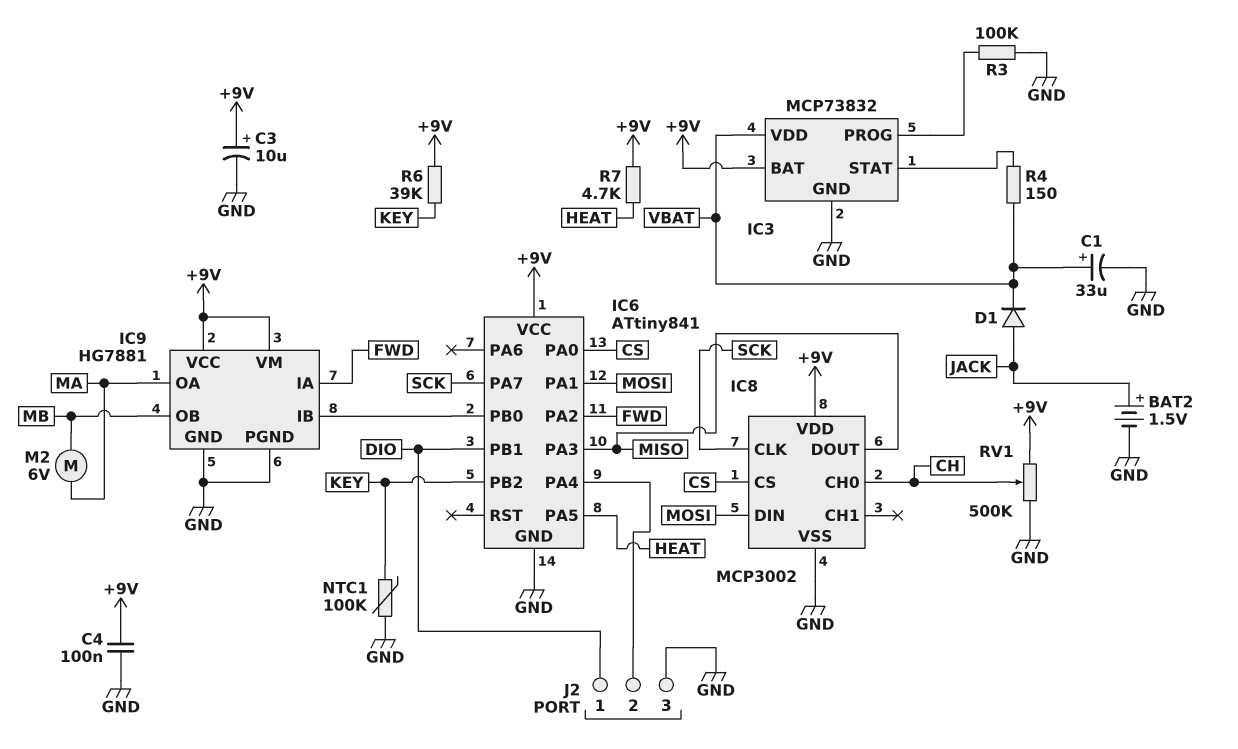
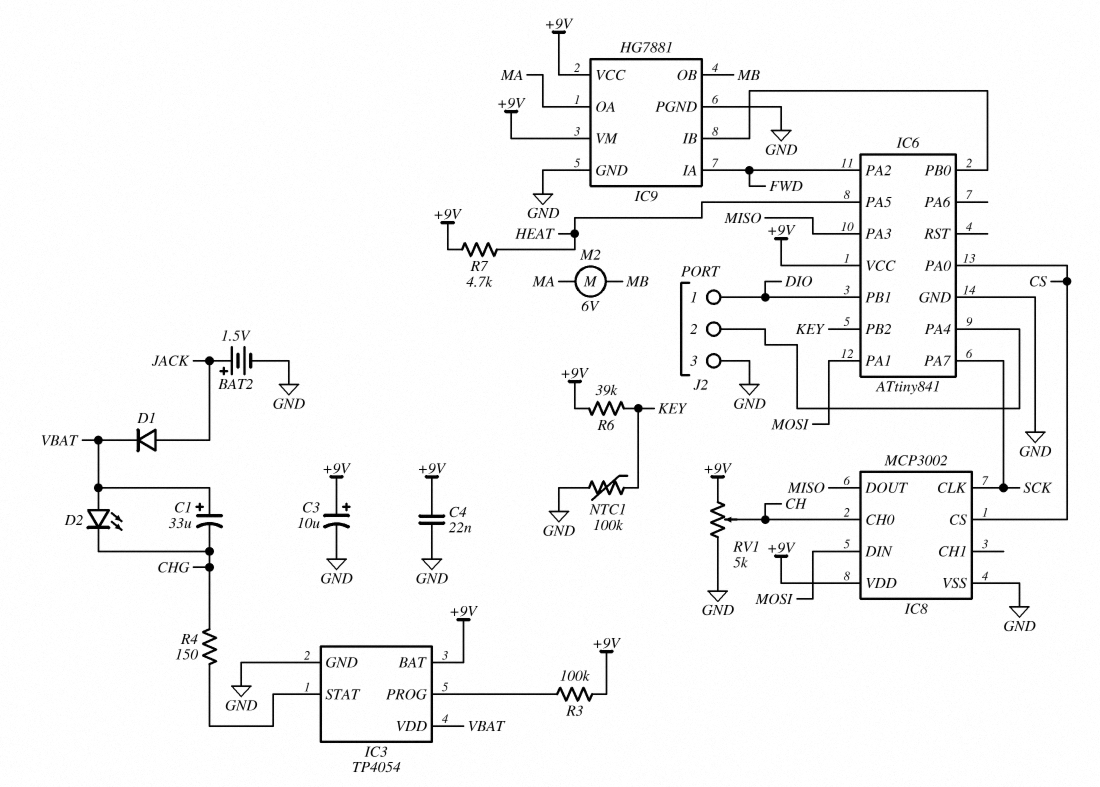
C1: 33uF (plus VBAT, minus GND) -> 33uF (plus VBAT, minus CHG)
C4: 100nF (+9V, GND) -> 22nF (+9V, GND)
D2: none -> LED (A VBAT, K CHG)
IC3: MCP73832 -> TP4054
R3: 100k (GND, IC3/PROG) -> 100k (+9V, IC3/PROG)
R4: 150 (IC3/STAT, VBAT) -> 150 (CHG, IC3/STAT)
RV1: 500k (+9V, GND, wiper CH) -> 5k (+9V, GND, wiper CH)

